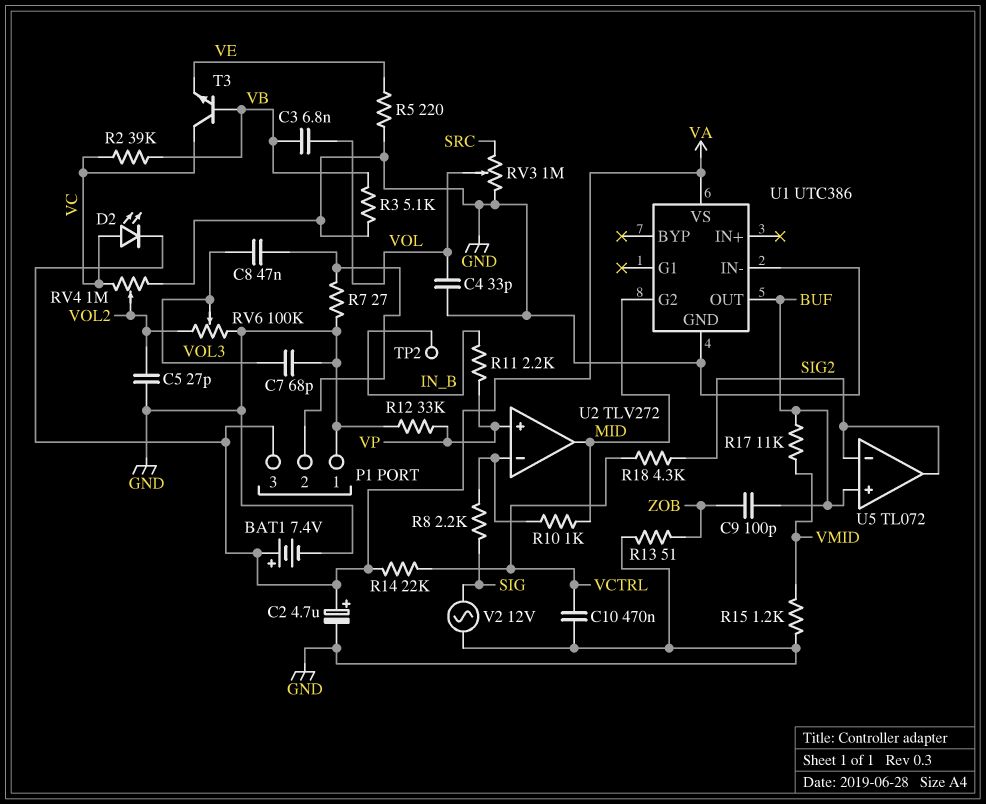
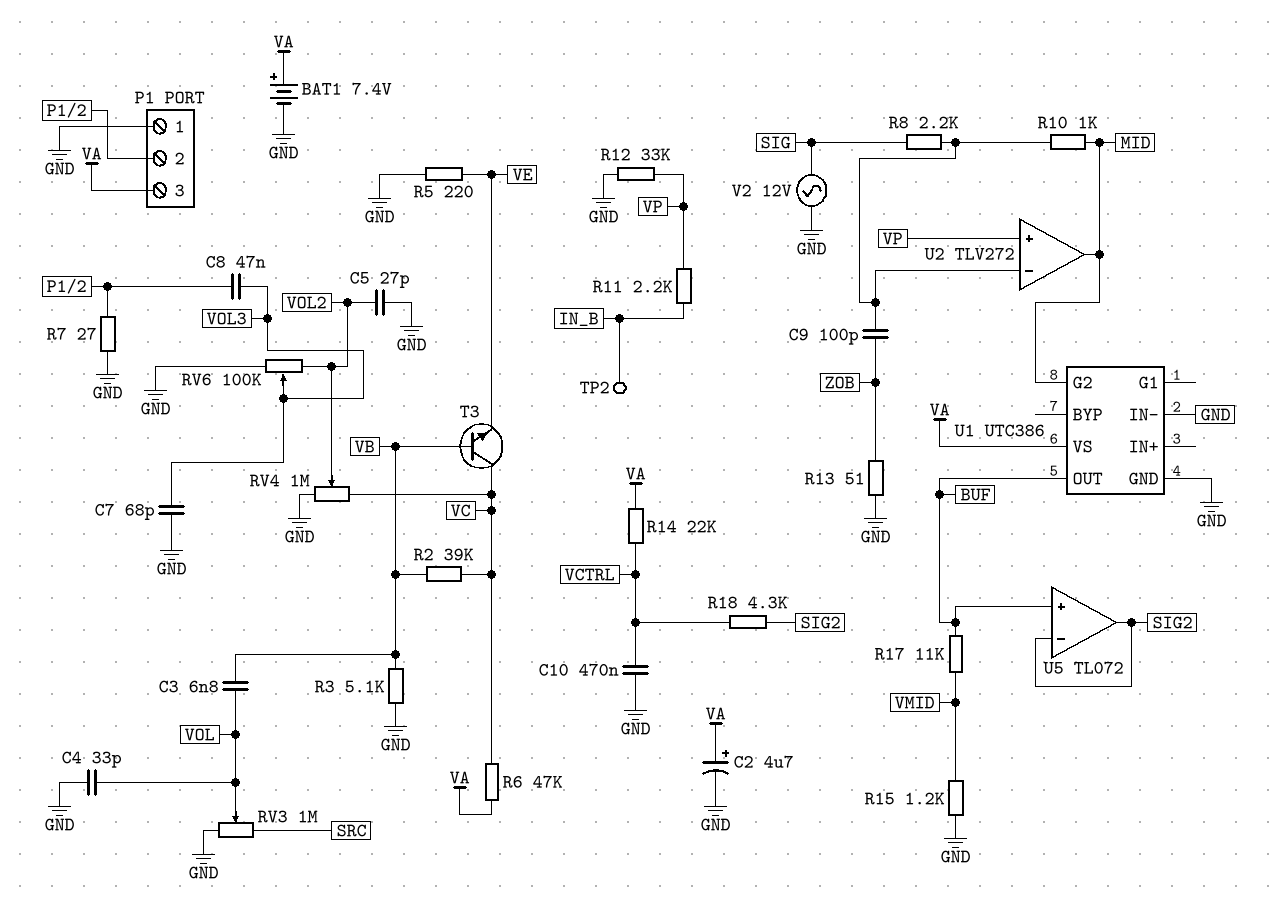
C9: 100pF (BUF, ZOB) -> 100pF (U2/in-, ZOB)
D2: LED (A VC, K VA) -> none
R6: none -> 47k (VA, VC)

